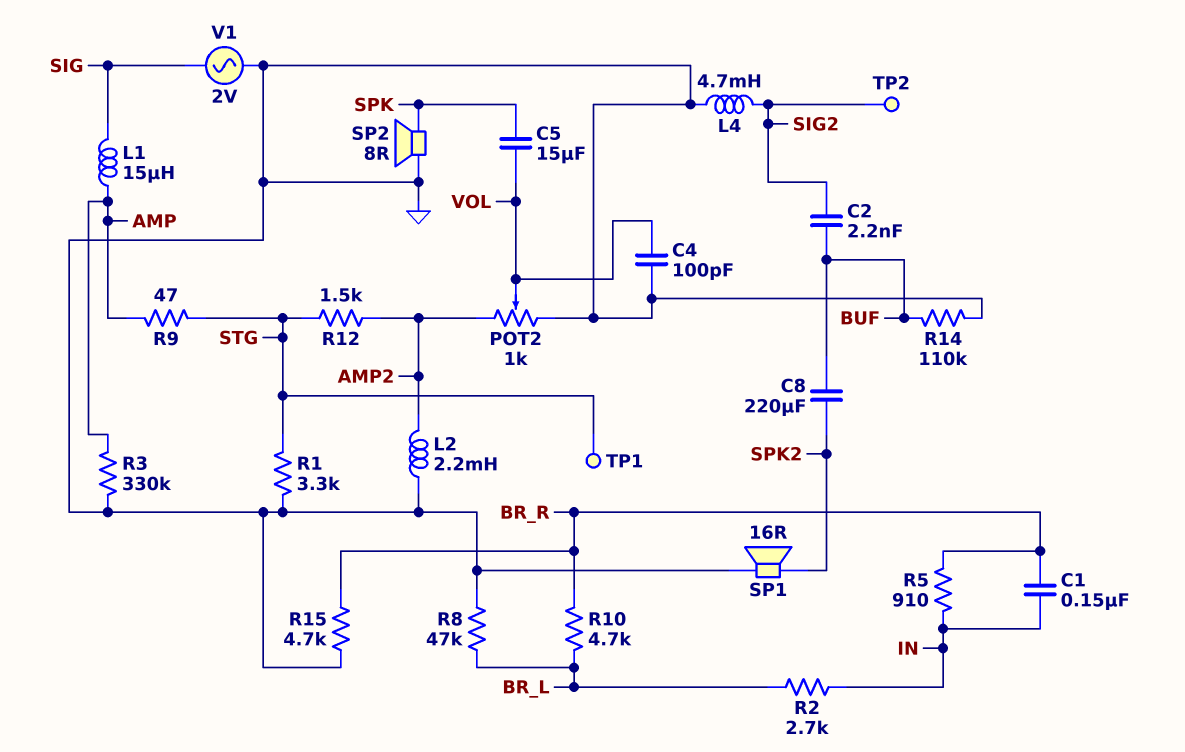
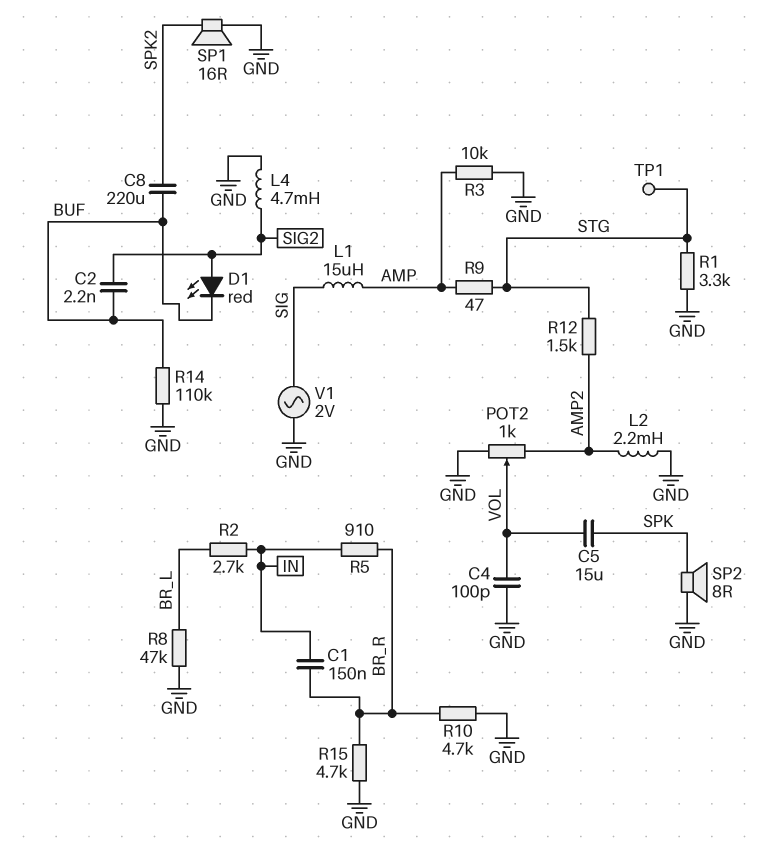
D1: none -> LED red (A SIG2, K BUF)
R3: 330k (AMP, GND) -> 10k (AMP, GND)
R10: 4.7k (BR_L, BR_R) -> 4.7k (BR_R, GND)
TP2: test point (SIG2) -> none

